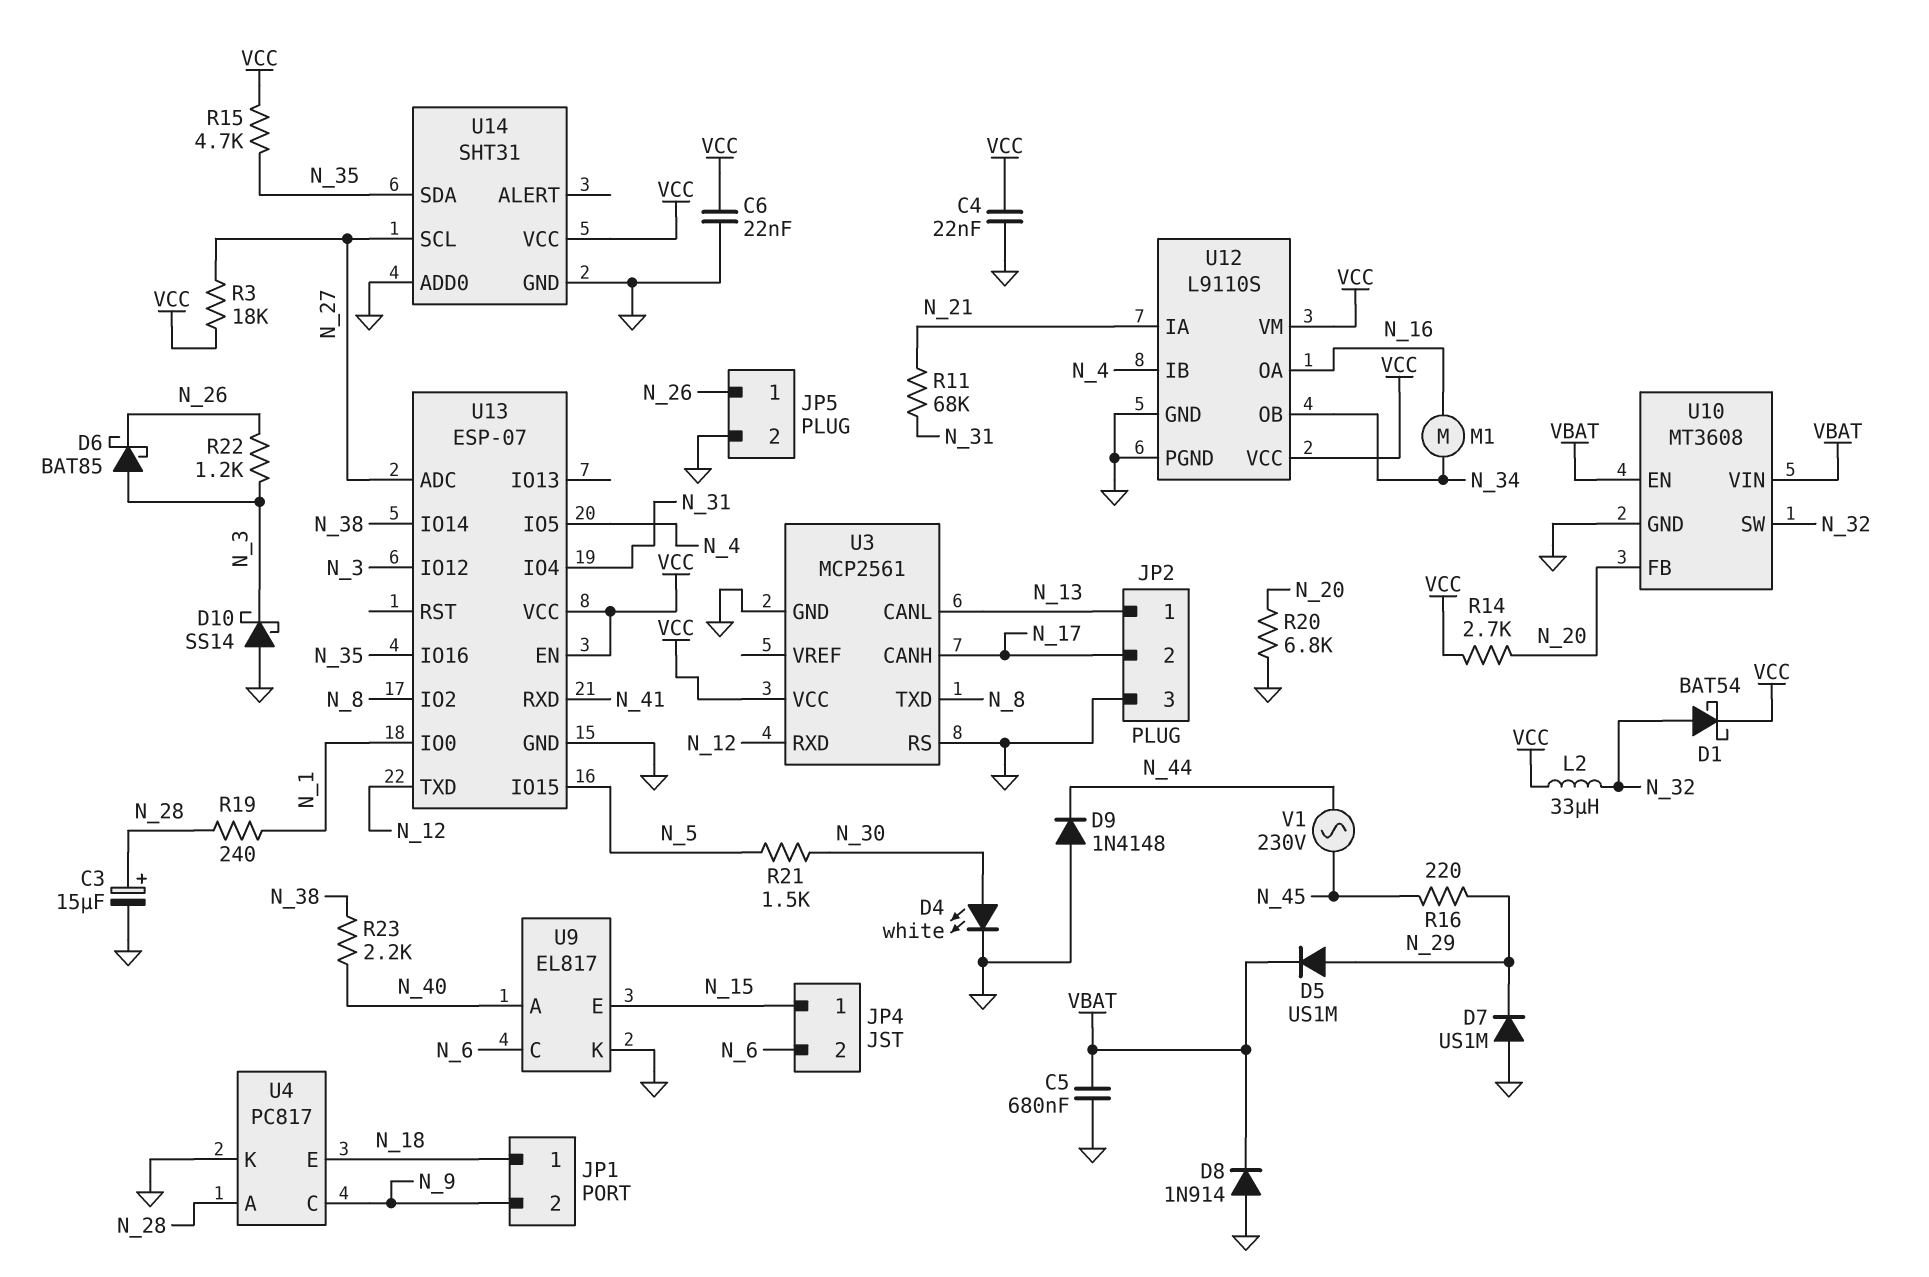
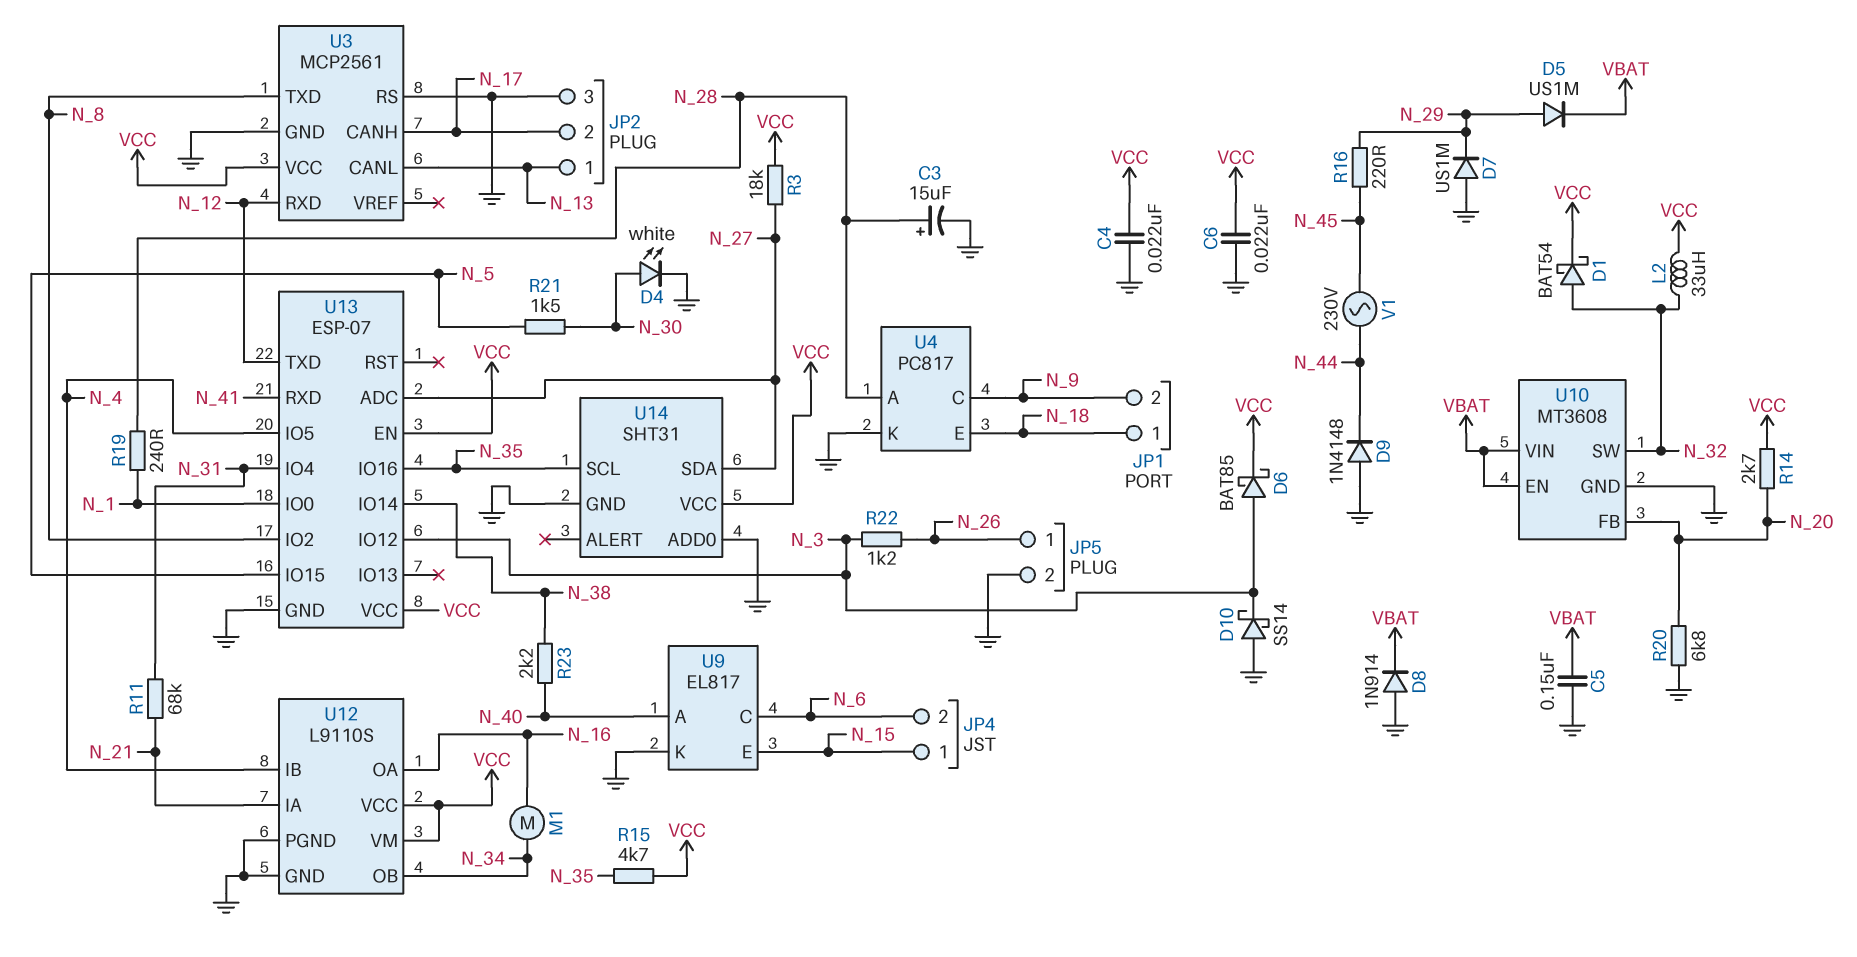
C5: 680nF (GND, VBAT) -> 150nF (GND, VBAT)
D6: schottky BAT85 (A N_3, K N_26) -> schottky BAT85 (A N_3, K VCC)
U14 pin SCL: N_27 -> N_35
U14 pin SDA: N_35 -> N_27

